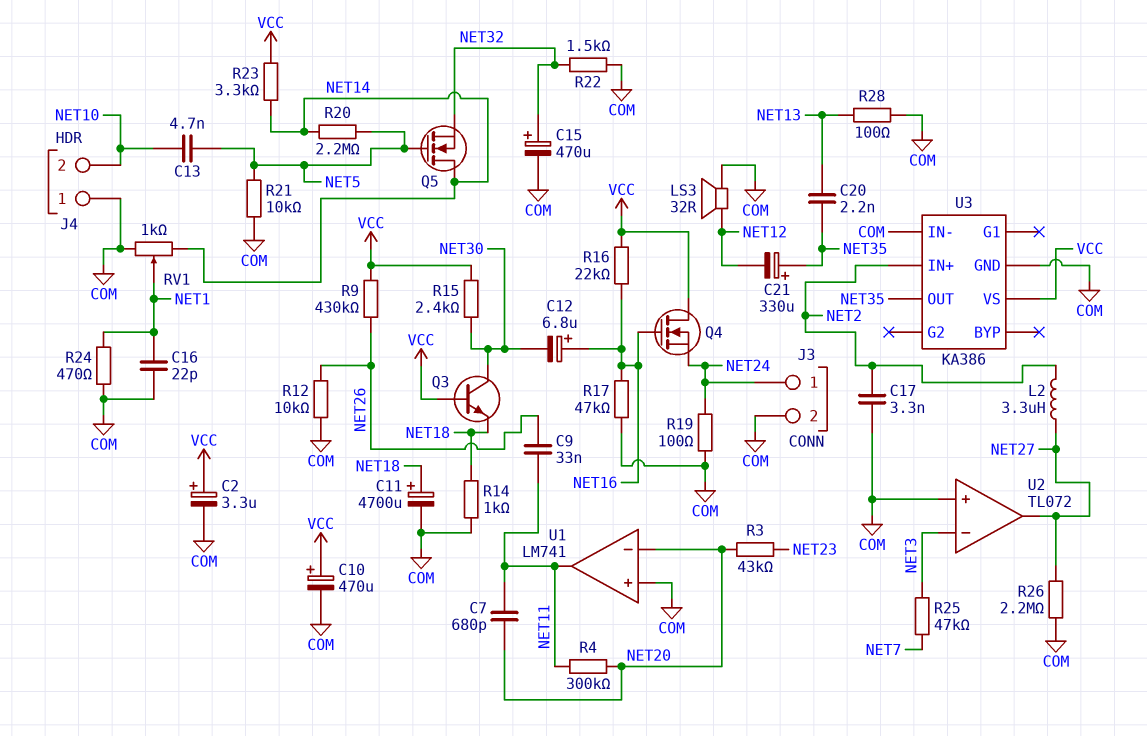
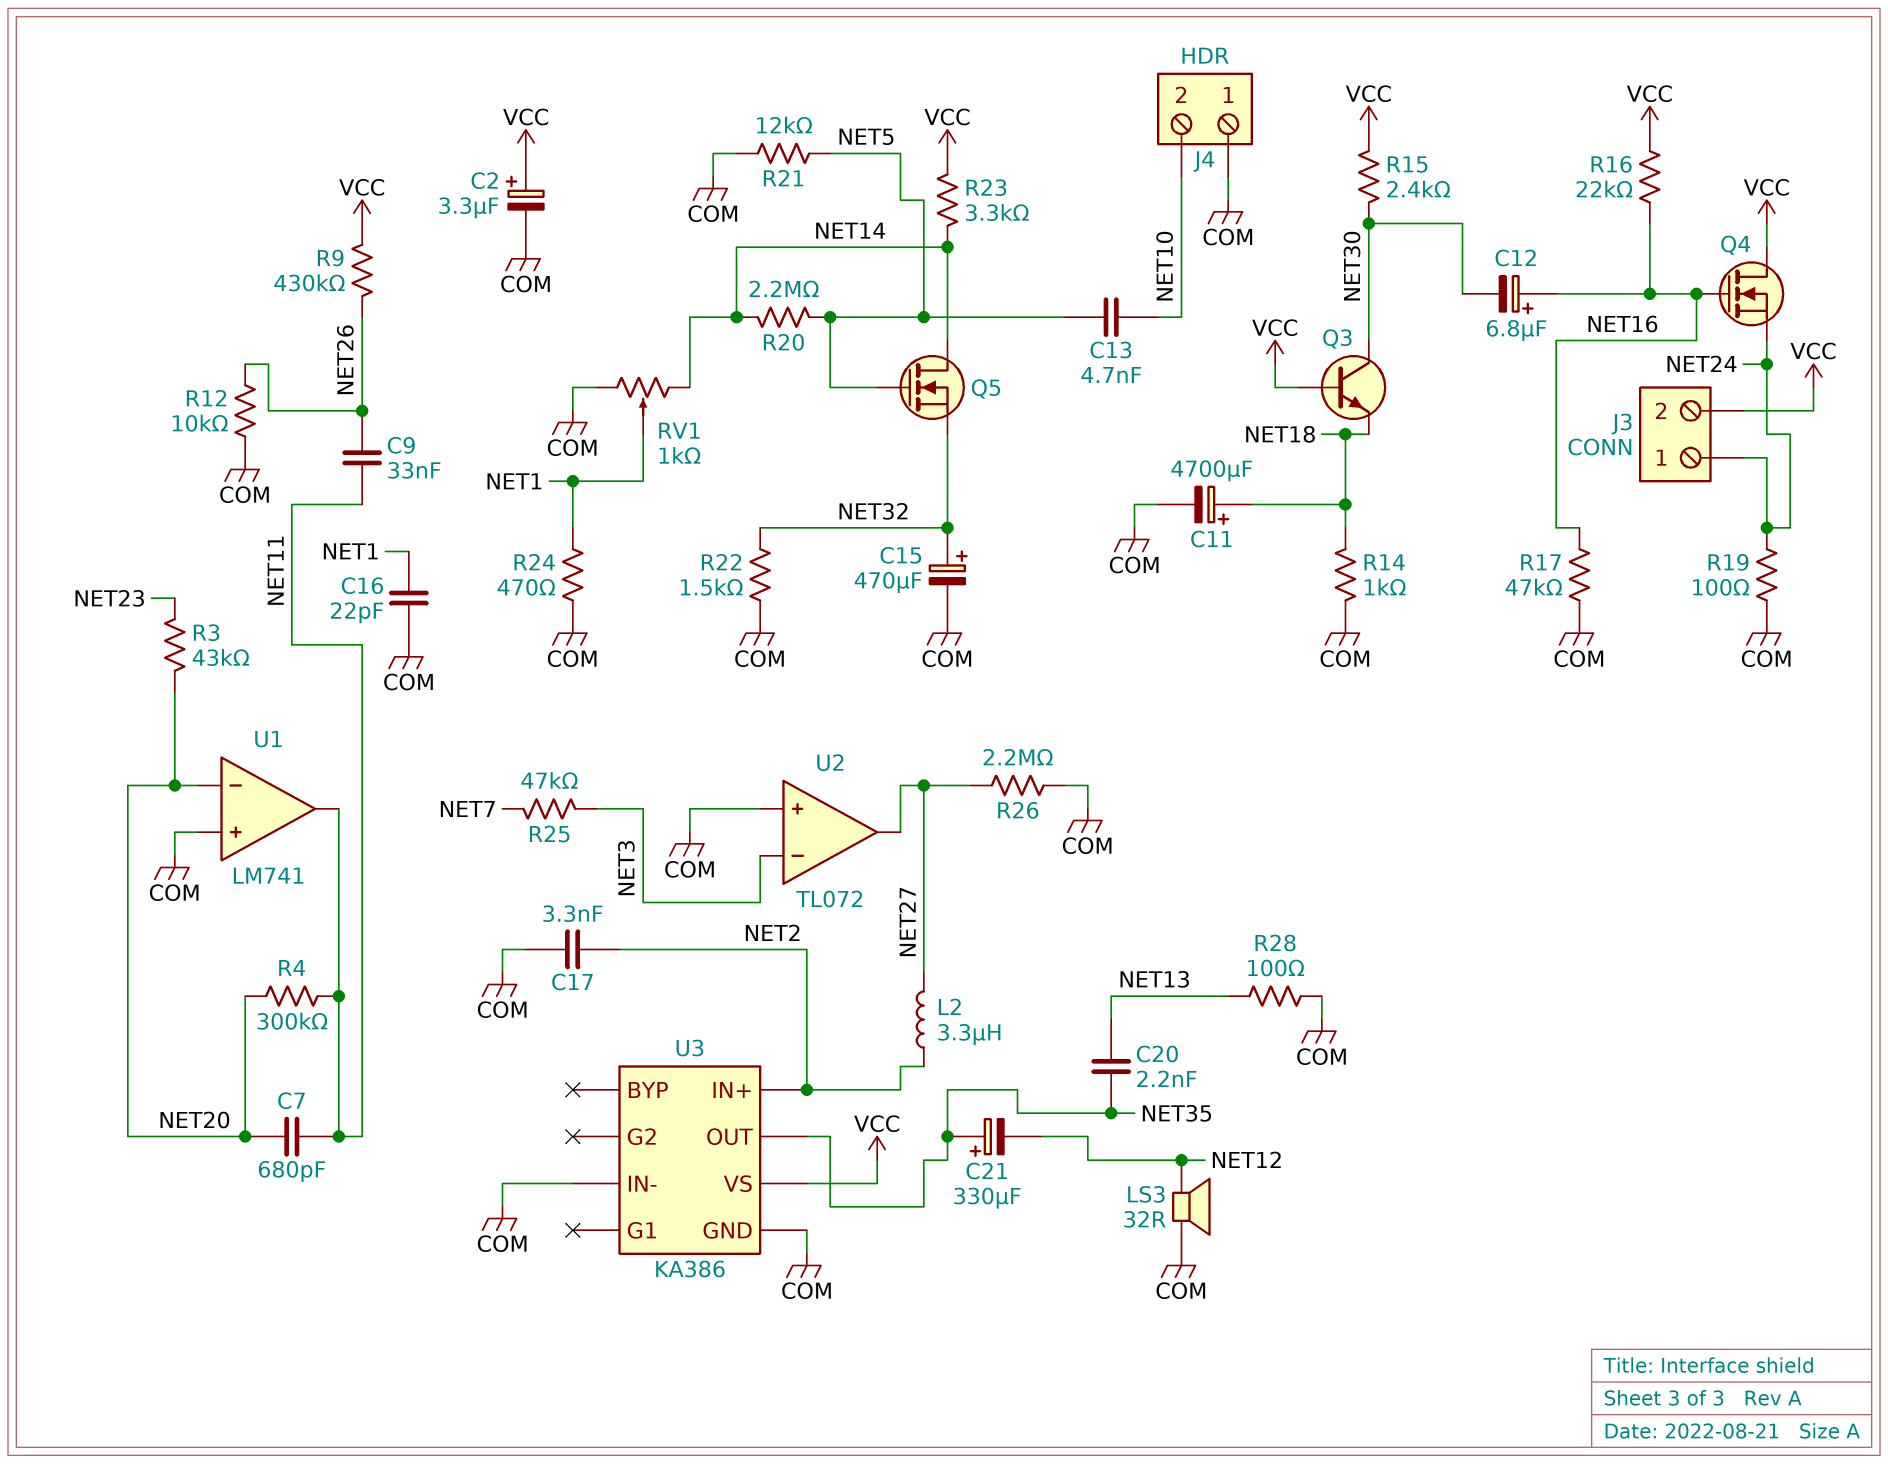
C10: 470uF (plus VCC, minus COM) -> none
J3 pin 2: COM -> VCC
R21: 10k (COM, NET5) -> 12k (COM, NET5)

